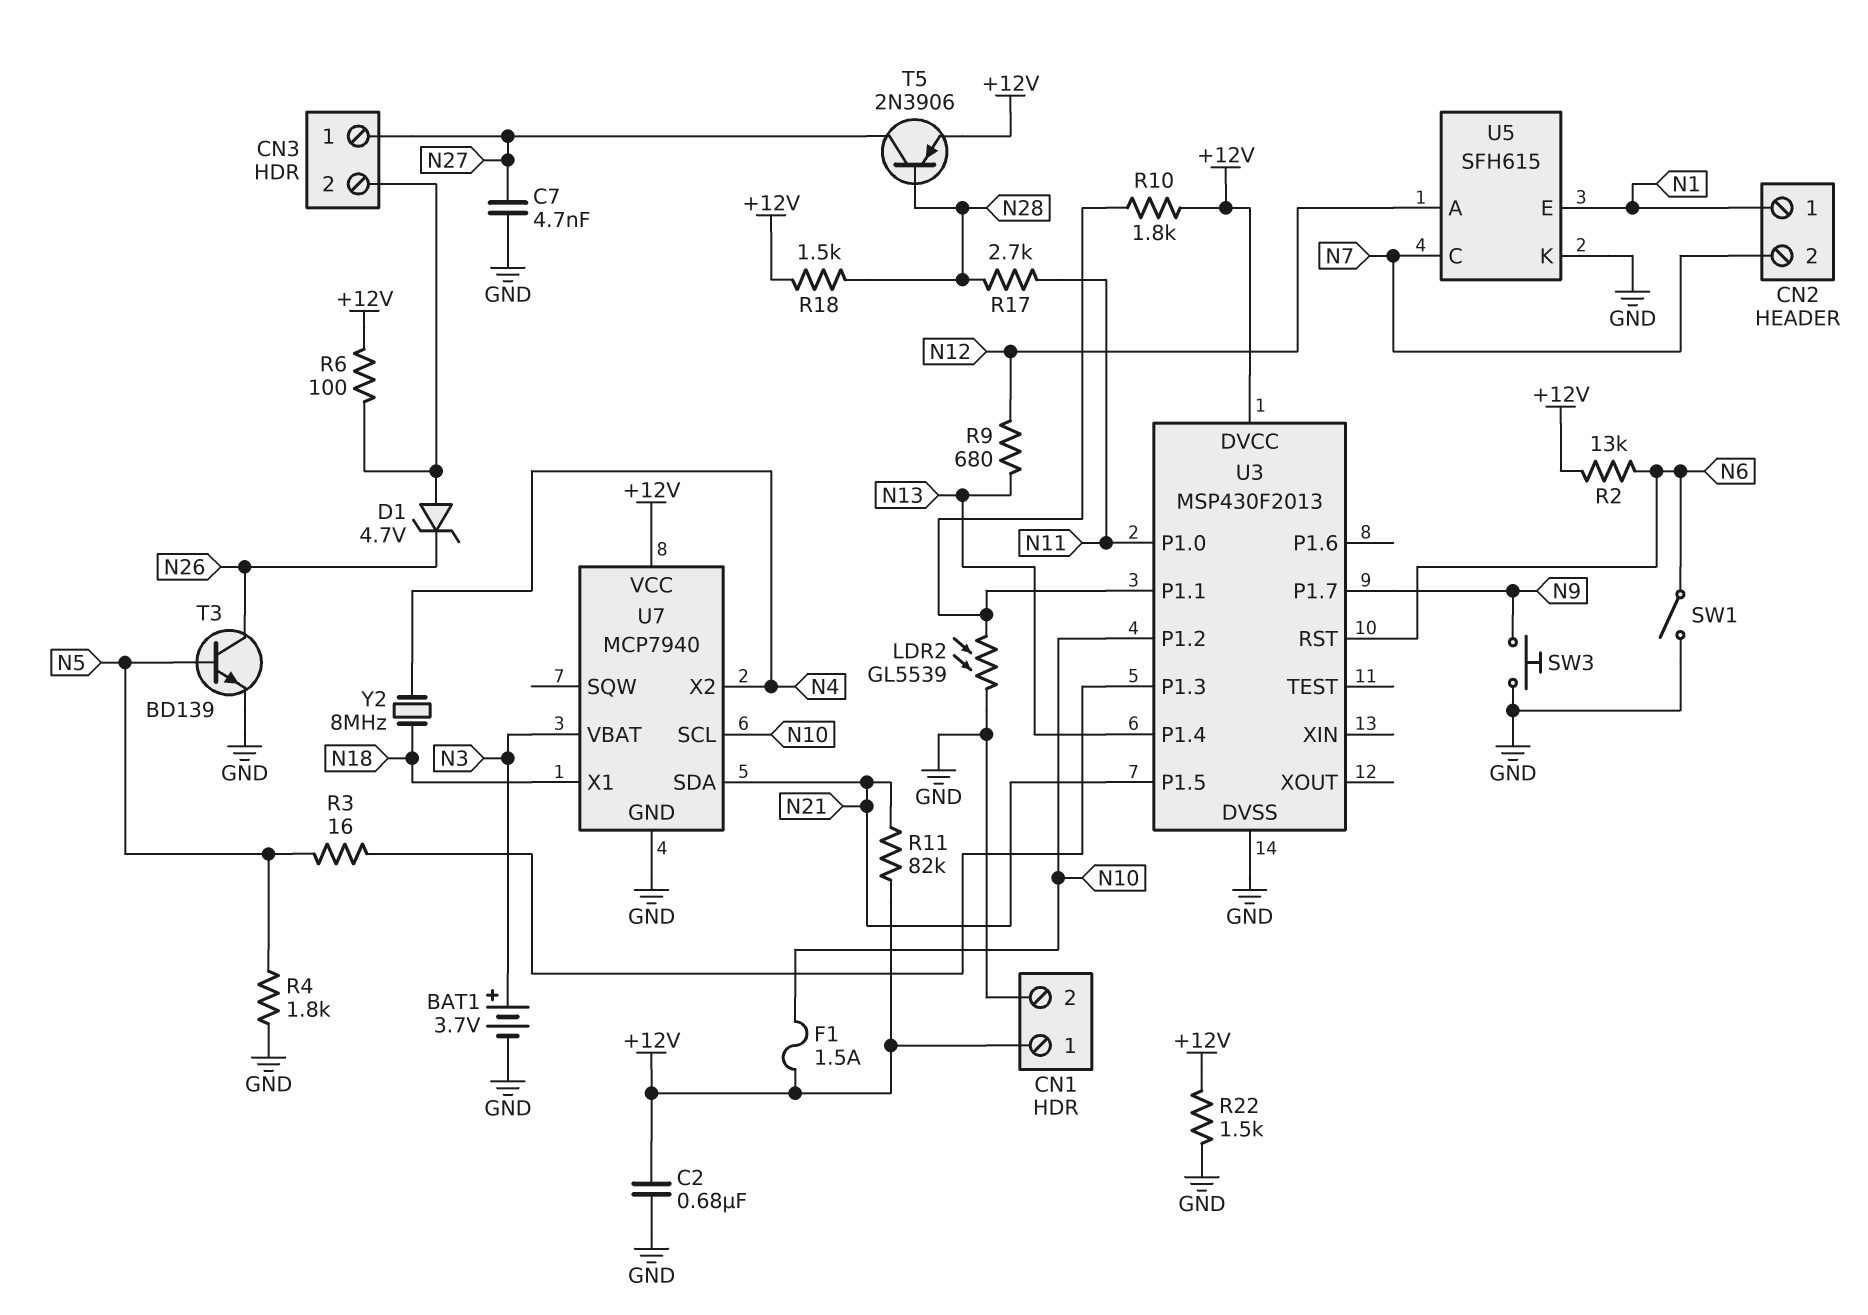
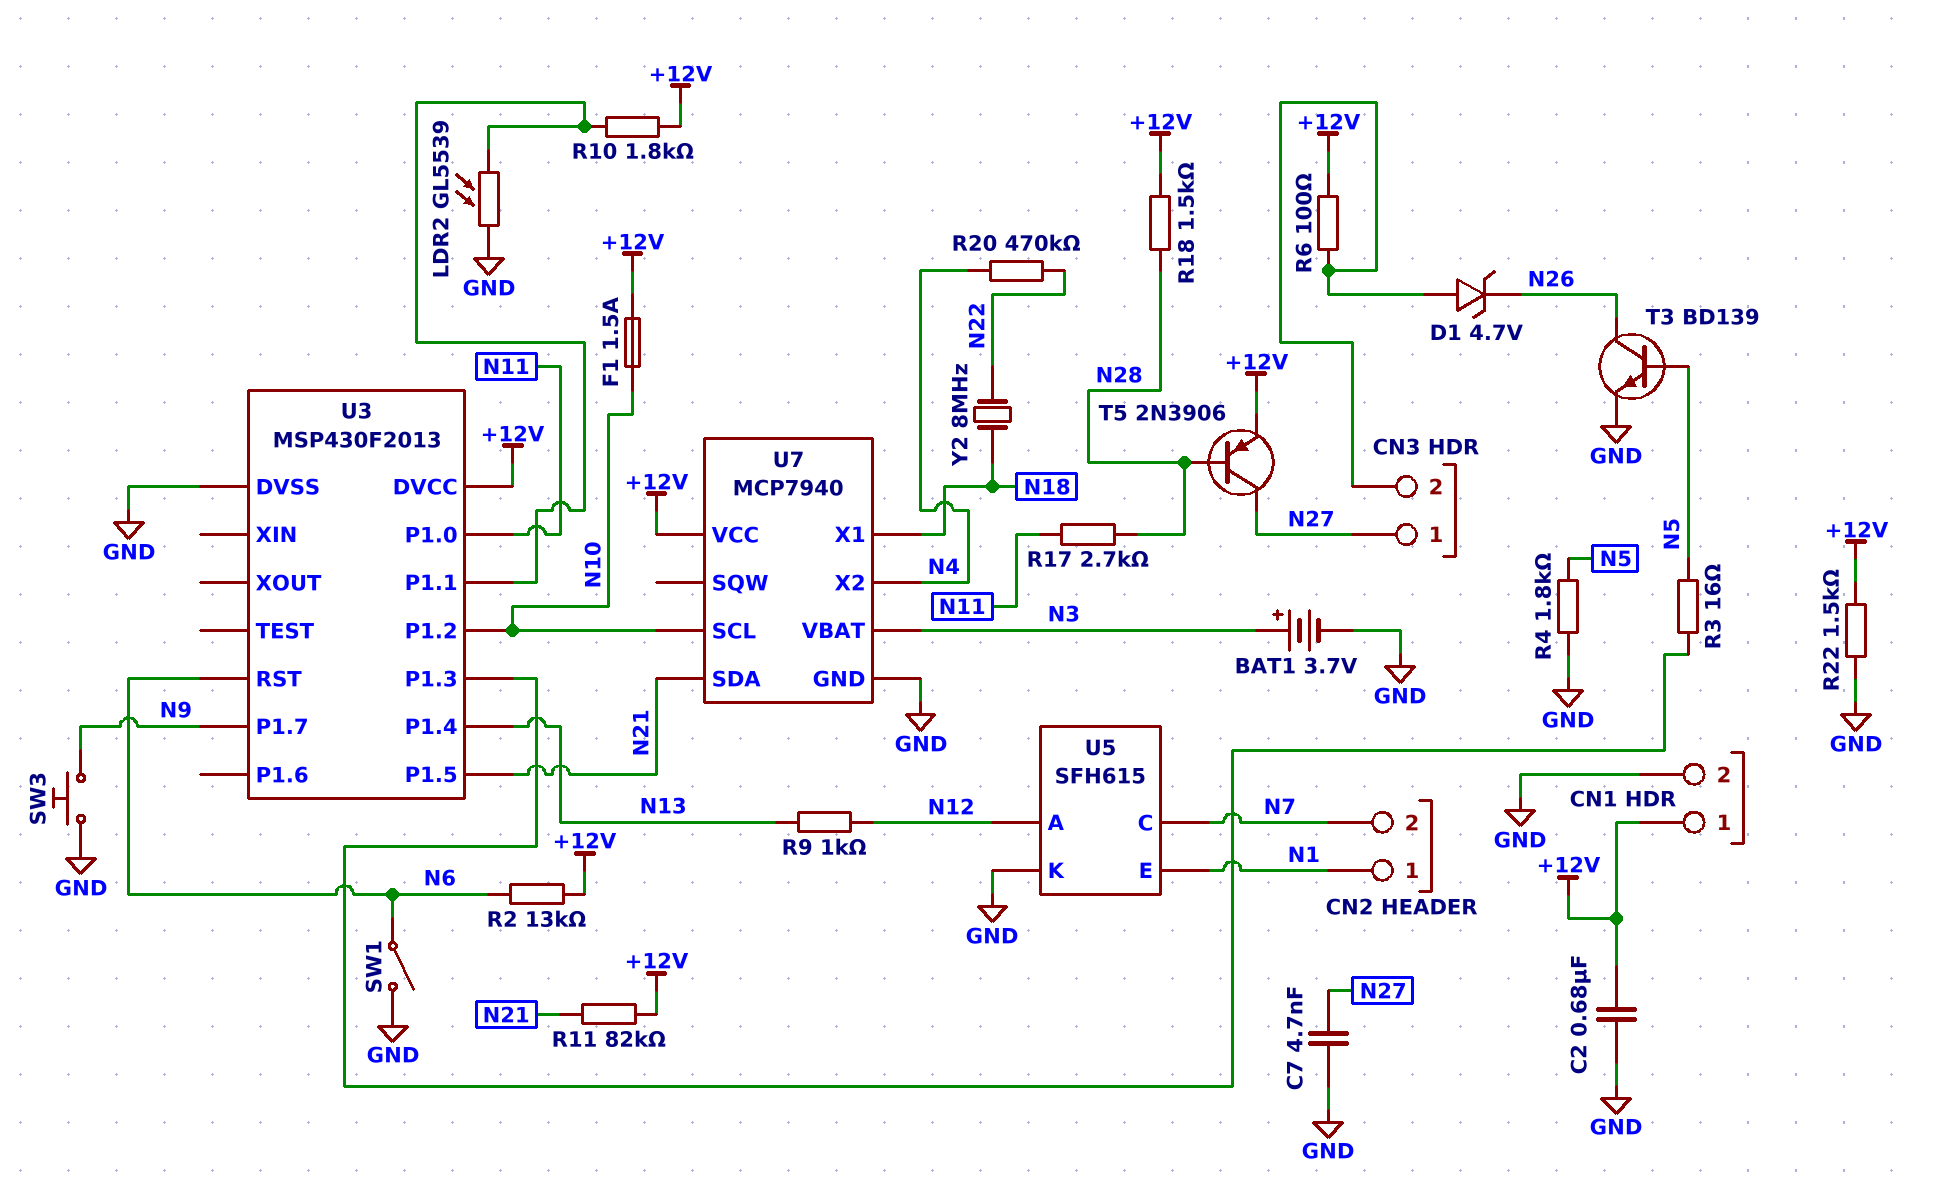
R9: 680 (N12, N13) -> 1k (N12, N13)
R20: none -> 470k (N4, N22)
Y2: 8MHz (N4, N18) -> 8MHz (N18, N22)

